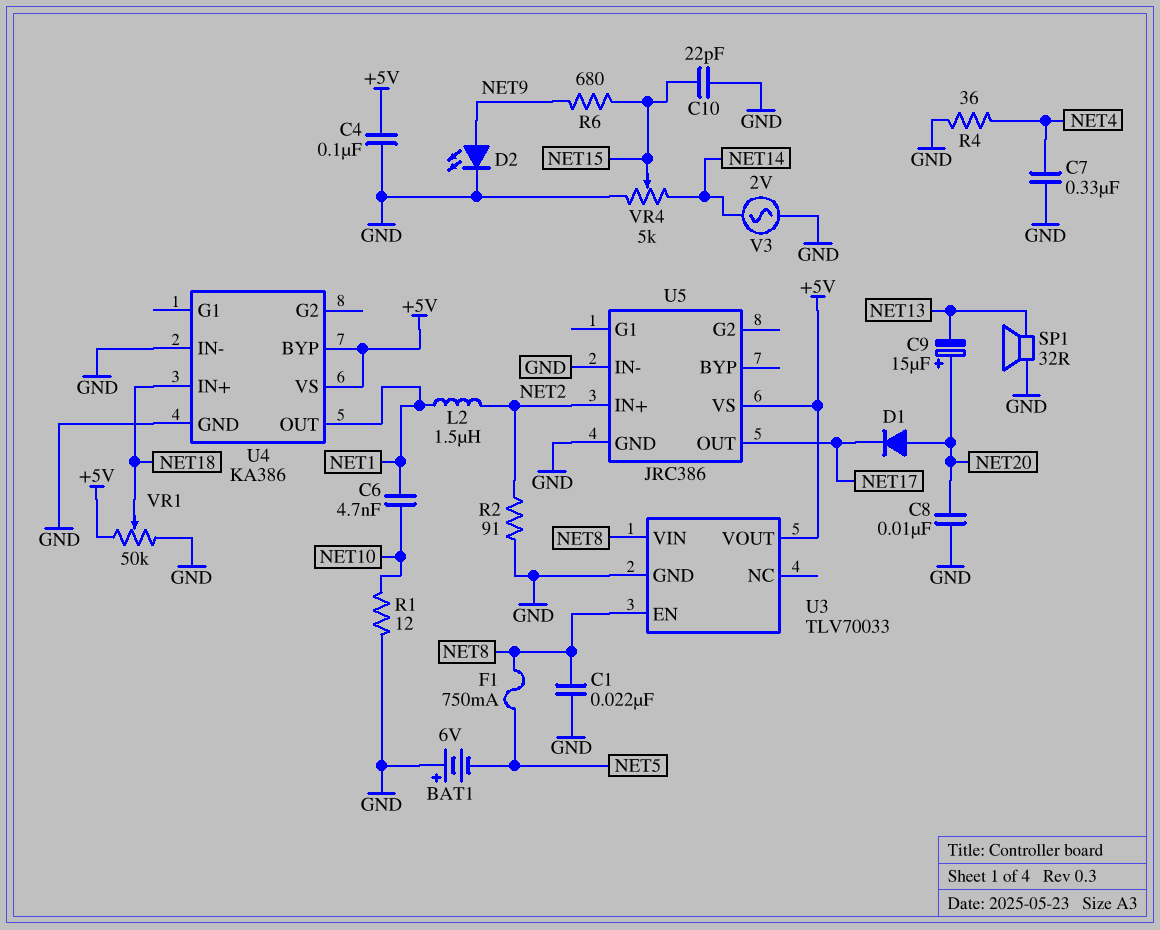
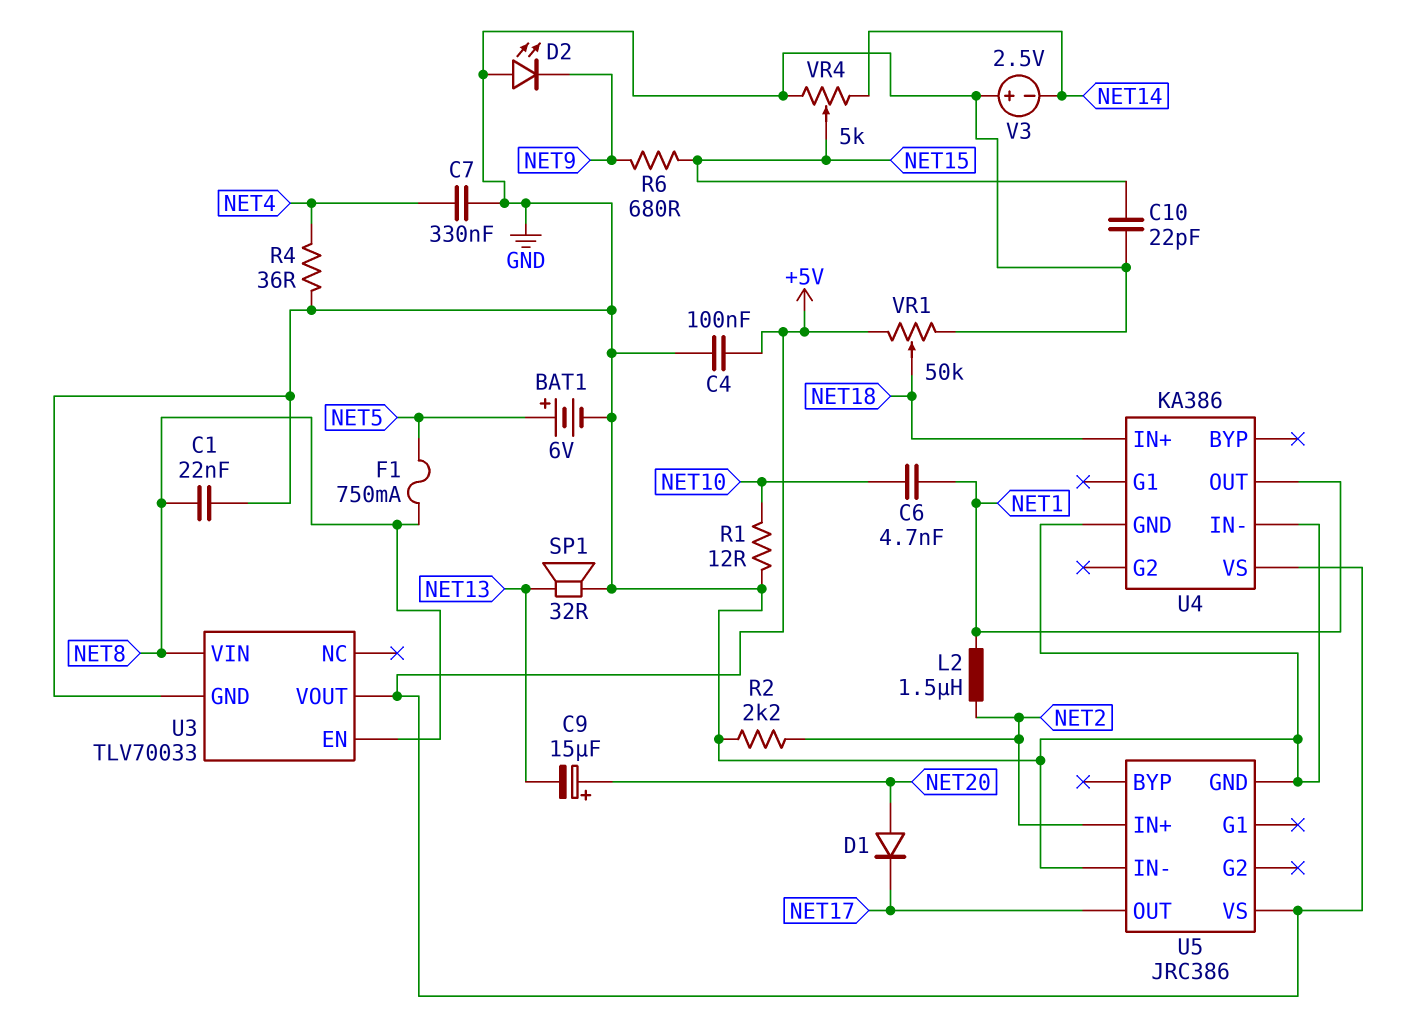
BAT1: 6V (plus GND, minus NET5) -> 6V (plus NET5, minus GND)
C8: 10nF (GND, NET20) -> none
D2: LED (A NET9, K GND) -> LED (A GND, K NET9)
R2: 91 (GND, NET2) -> 2.2k (GND, NET2)
U4 pin BYP: +5V -> none
V3: AC 2V (GND, NET14) -> 2.5V (plus GND, minus NET14)

